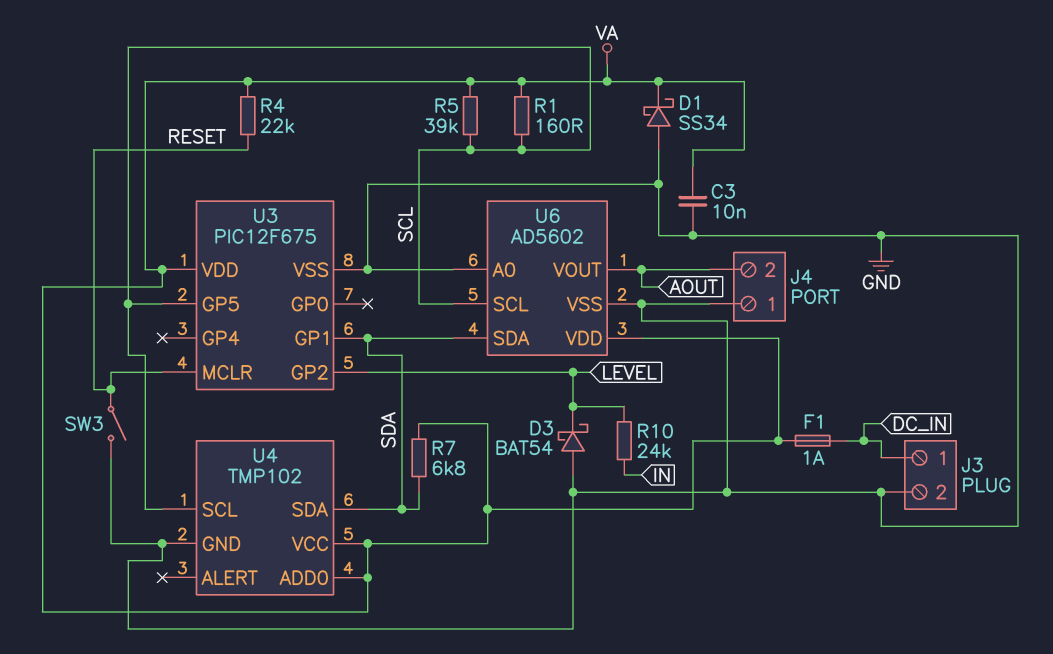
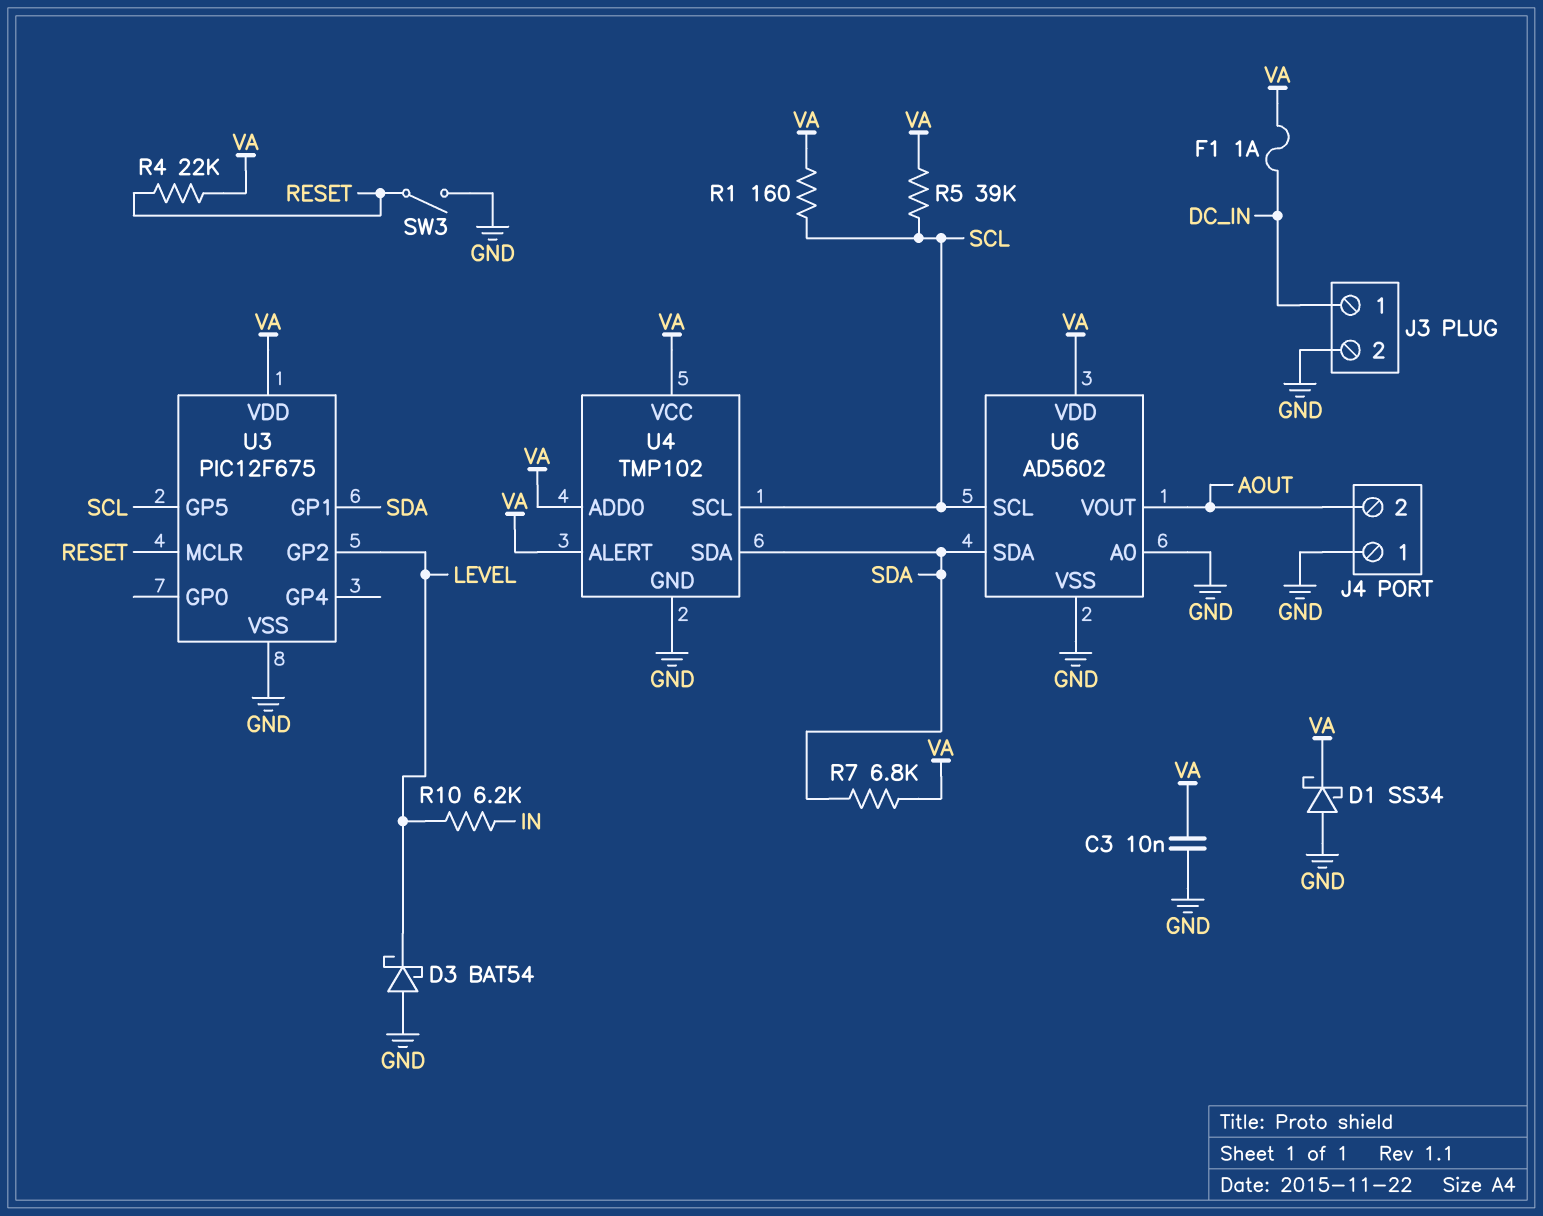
R10: 24k (IN, LEVEL) -> 6.2k (IN, LEVEL)
U4 pin ALERT: none -> VA

